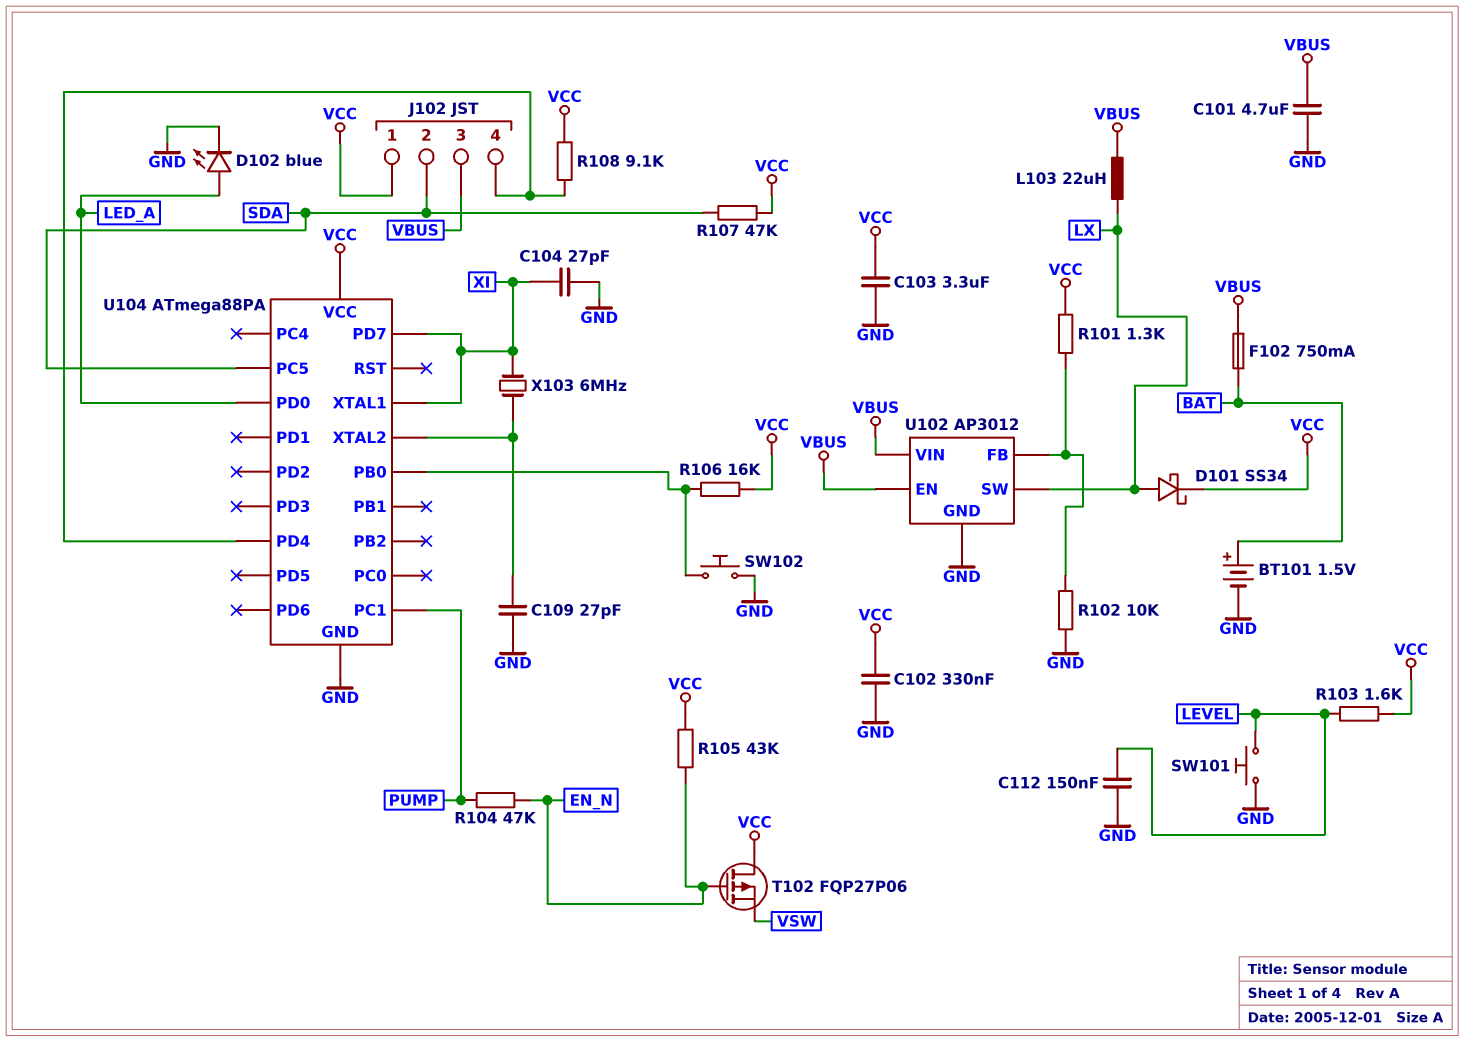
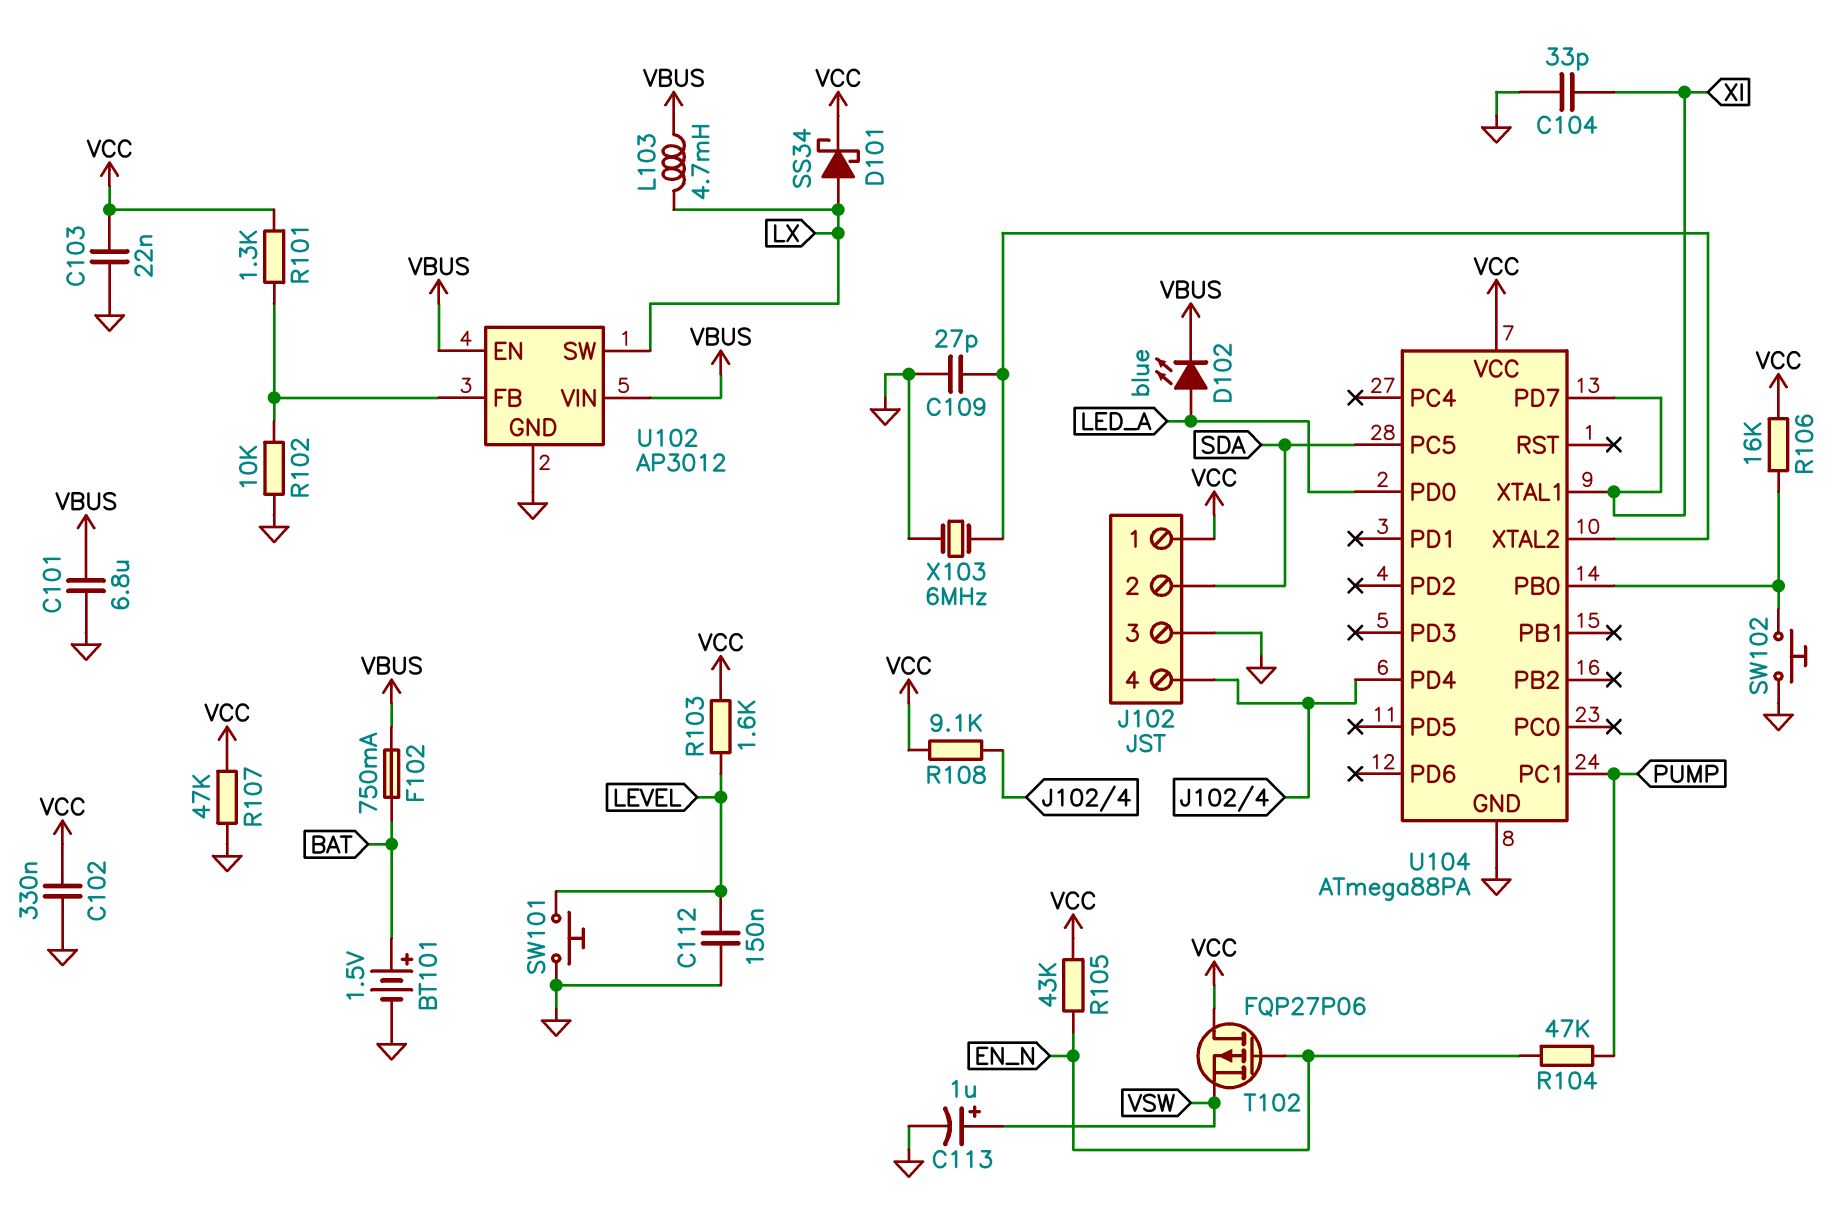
C101: 4.7uF (GND, VBUS) -> 6.8uF (GND, VBUS)
C103: 3.3uF (GND, VCC) -> 22nF (GND, VCC)
C104: 27pF (GND, XI) -> 33pF (GND, XI)
C113: none -> 1uF (plus VSW, minus GND)
D102: LED blue (A LED_A, K GND) -> LED blue (A LED_A, K VBUS)
J102 pin 3: VBUS -> GND
L103: 22uH (LX, VBUS) -> 4.7mH (LX, VBUS)
R107: 47k (SDA, VCC) -> 47k (GND, VCC)
X103: 6MHz (U104/XTAL2, XI) -> 6MHz (GND, U104/XTAL2)

